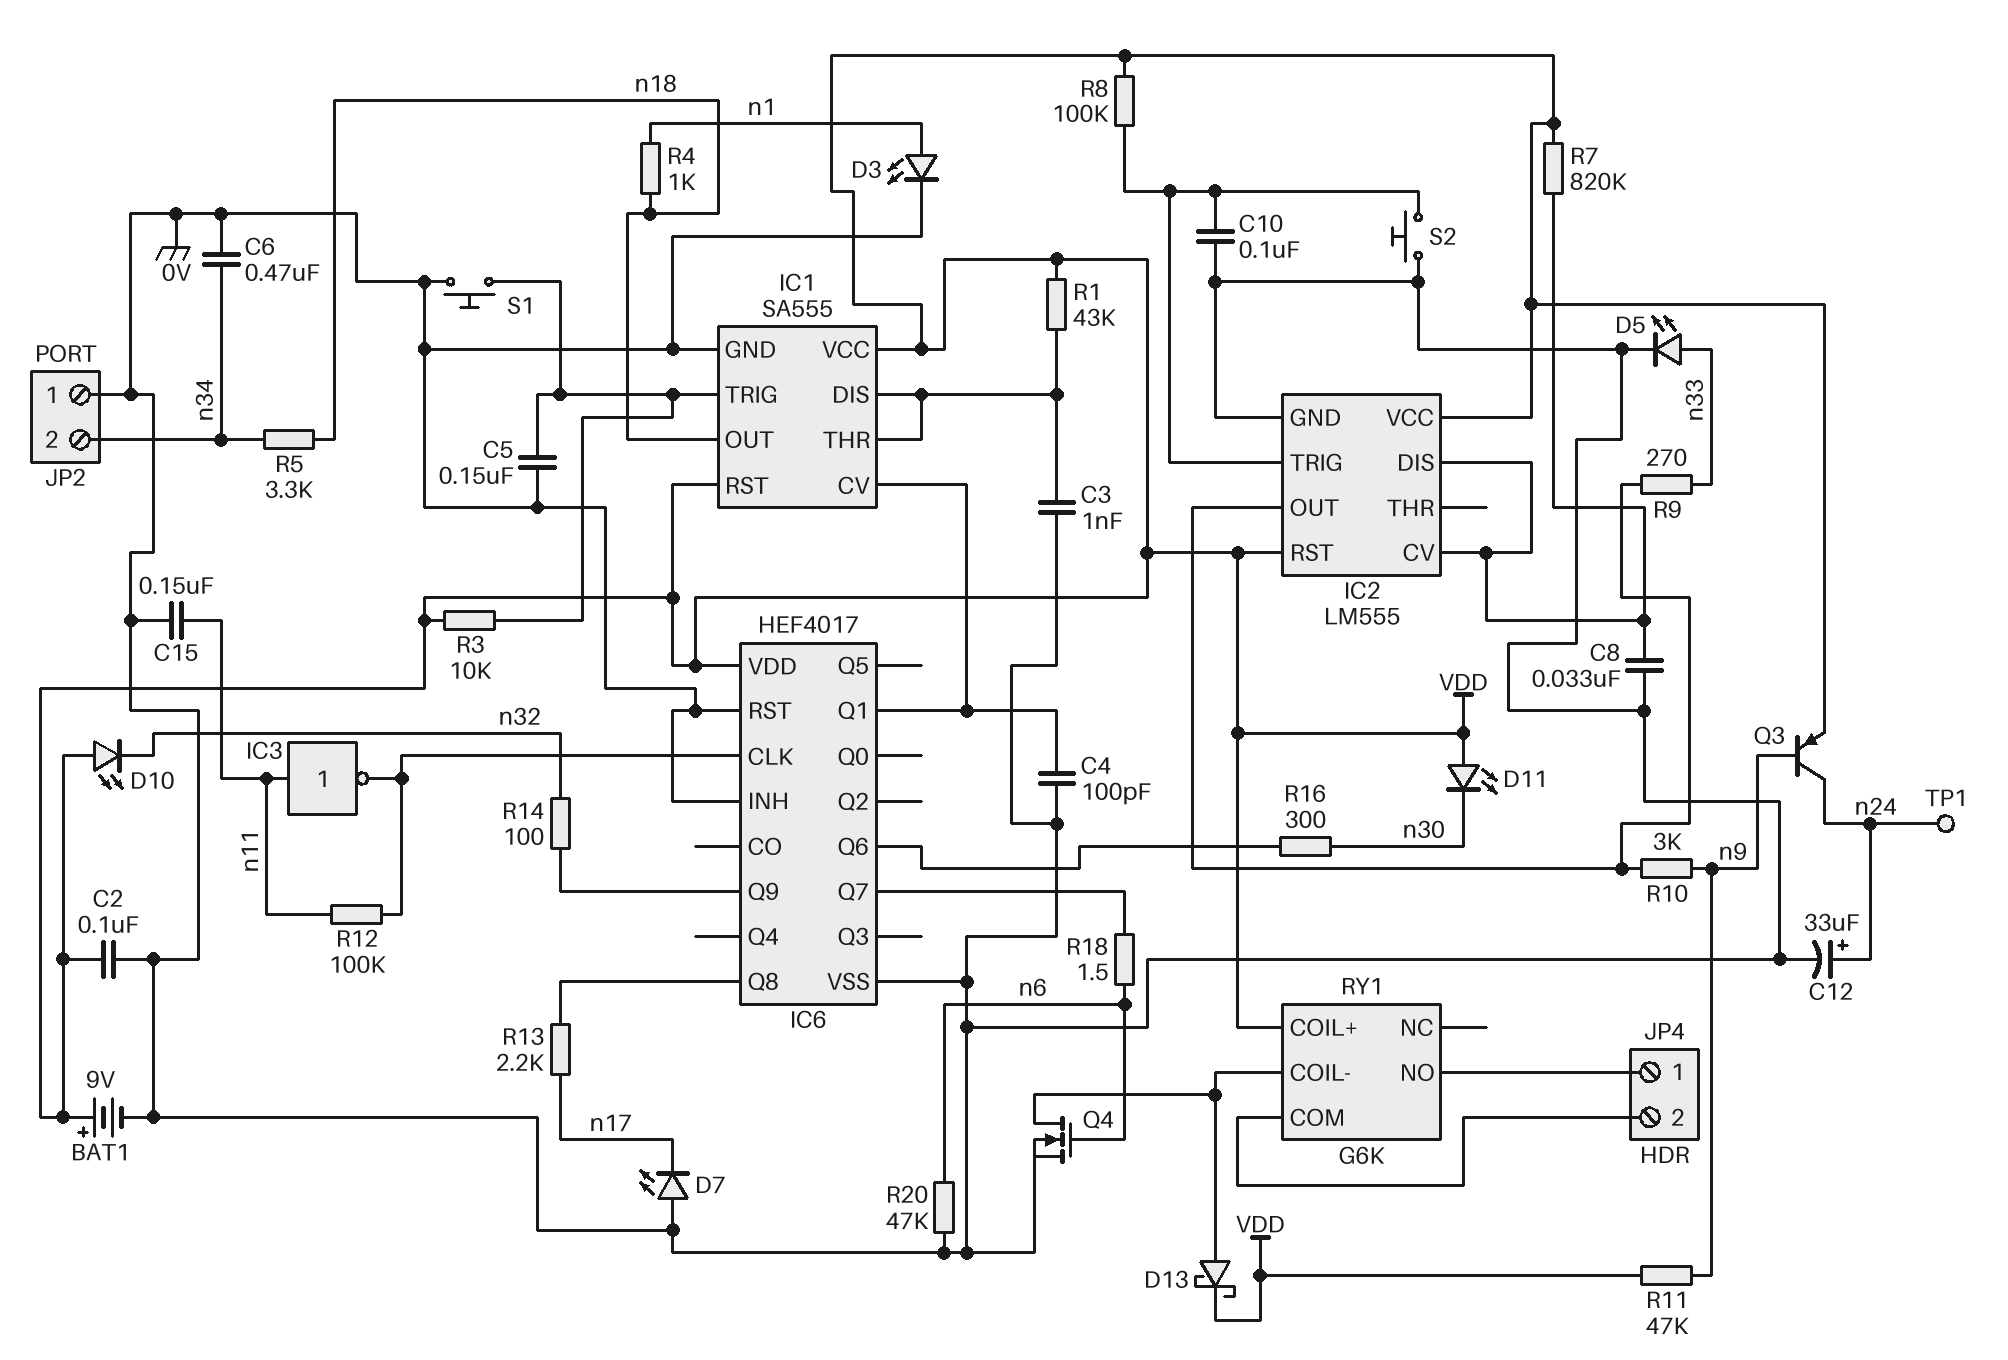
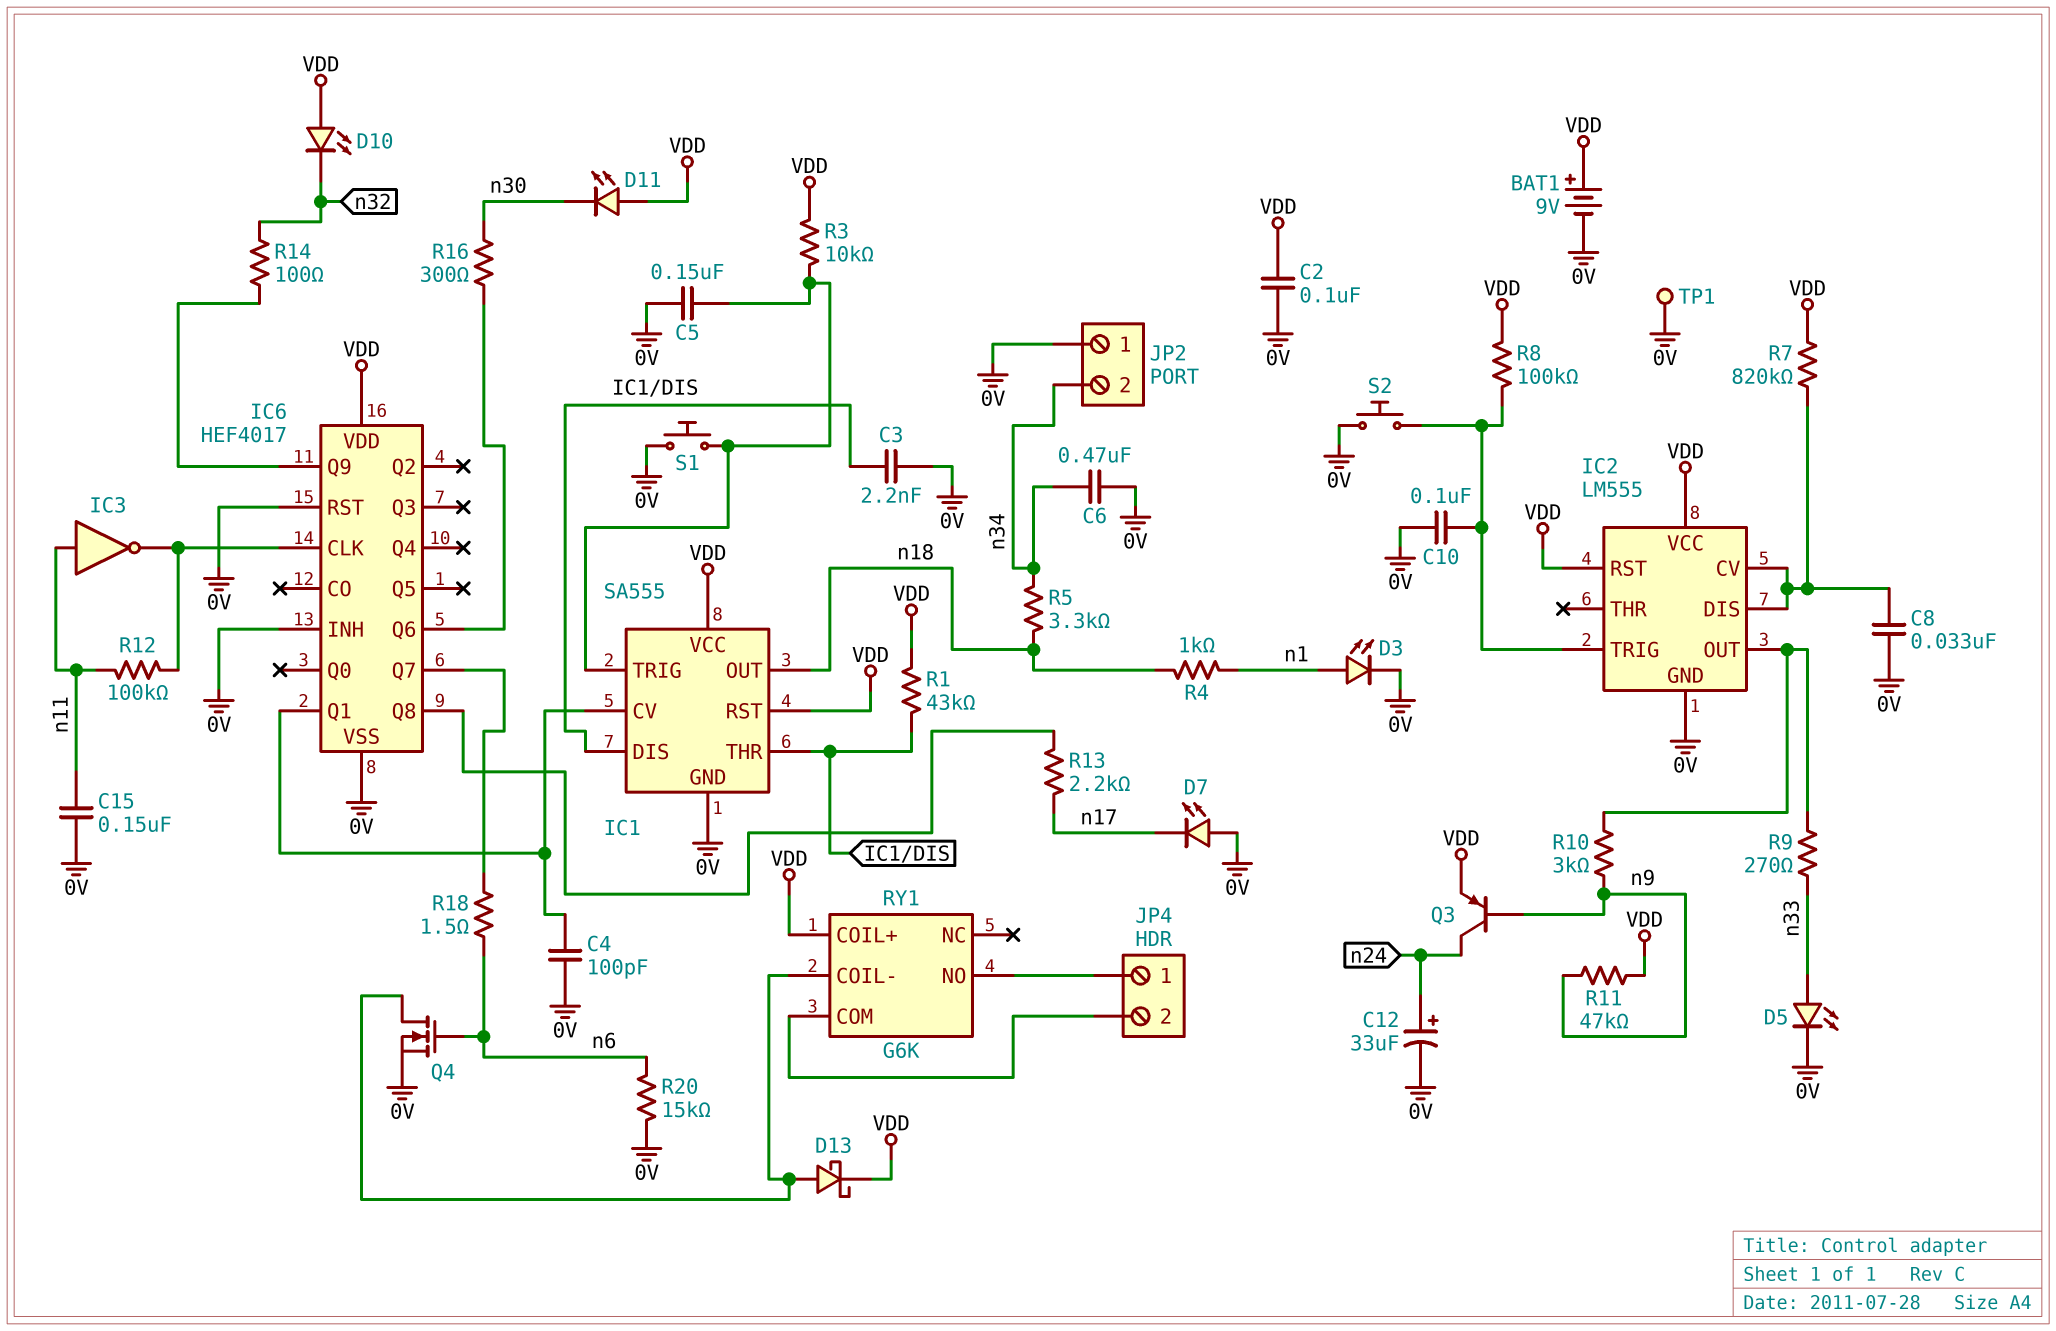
C3: 1nF (0V, IC1/DIS) -> 2.2nF (0V, IC1/DIS)
R20: 47k (0V, n6) -> 15k (0V, n6)
TP1: test point (n24) -> test point (0V)

